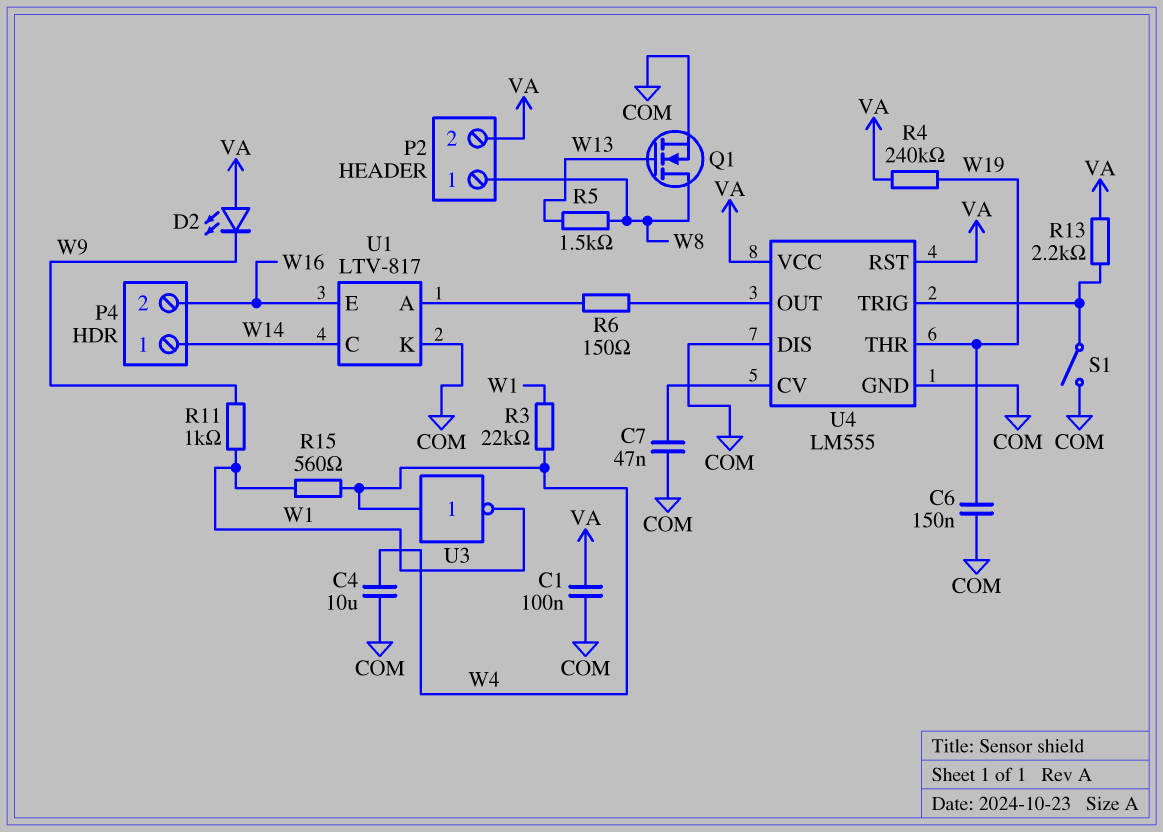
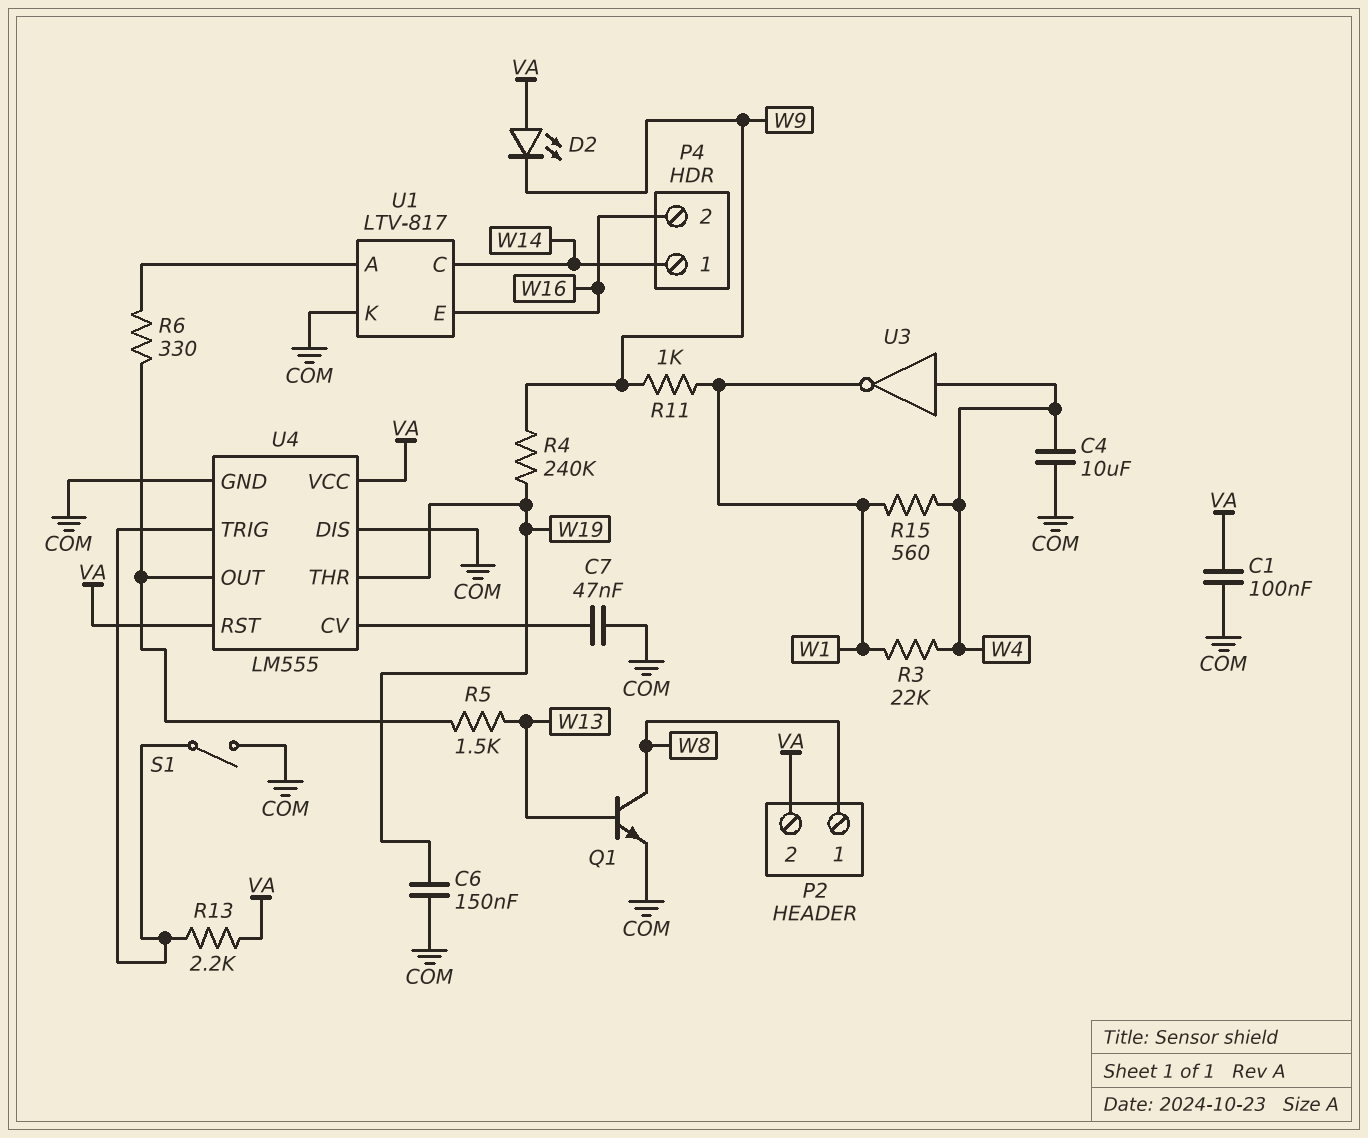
Q1: NMOS (G W13, D W8, S COM) -> NPN (B W13, C W8, E COM)
R4: 240k (VA, W19) -> 240k (W9, W19)
R5: 1.5k (W8, W13) -> 1.5k (U4/OUT, W13)
R6: 150 (U1/A, U4/OUT) -> 330 (U1/A, U4/OUT)

